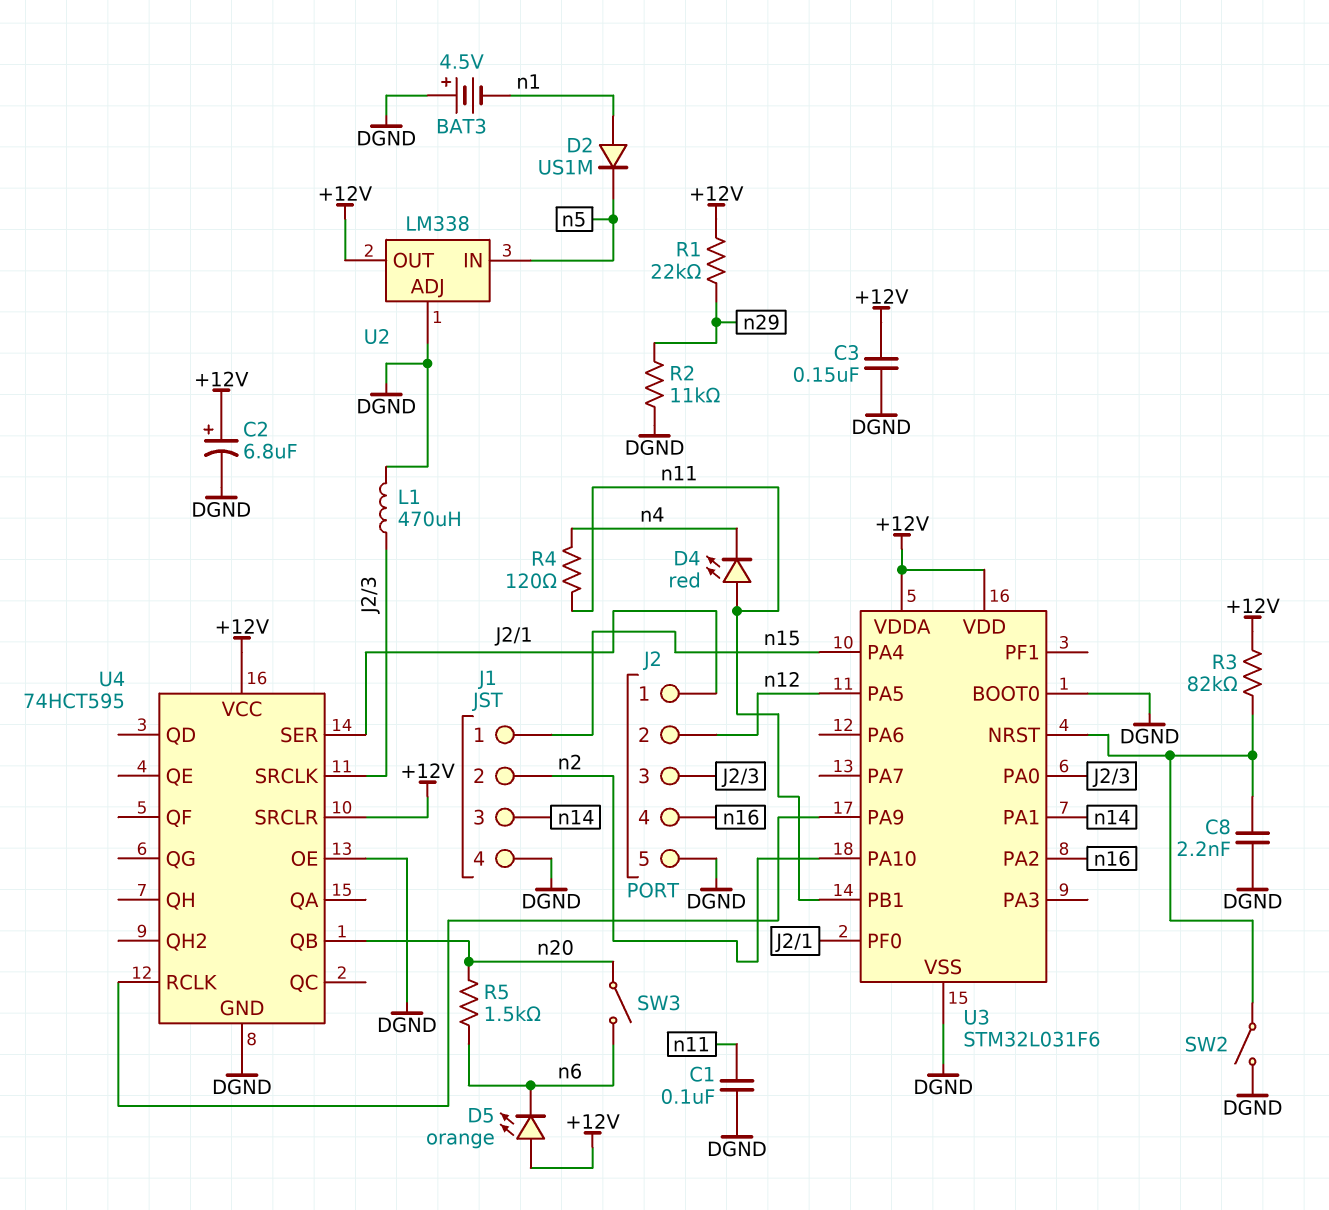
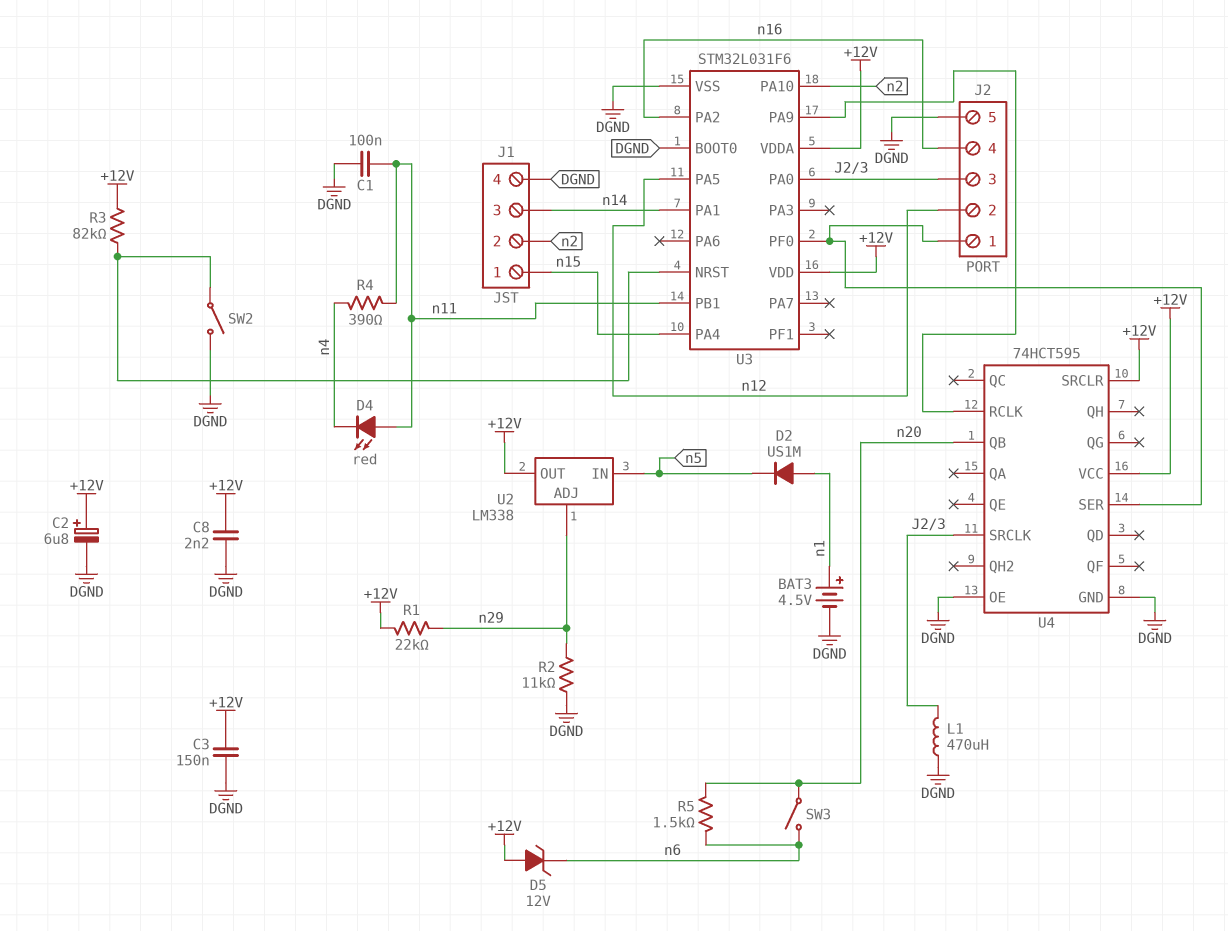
BAT3: 4.5V (plus DGND, minus n1) -> 4.5V (plus n1, minus DGND)
C8: 2.2nF (DGND, U3/NRST) -> 2.2nF (+12V, DGND)
D5: LED orange (A +12V, K n6) -> zener 12V (A +12V, K n6)
R4: 120 (n4, n11) -> 390 (n4, n11)
U2 pin ADJ: DGND -> n29

